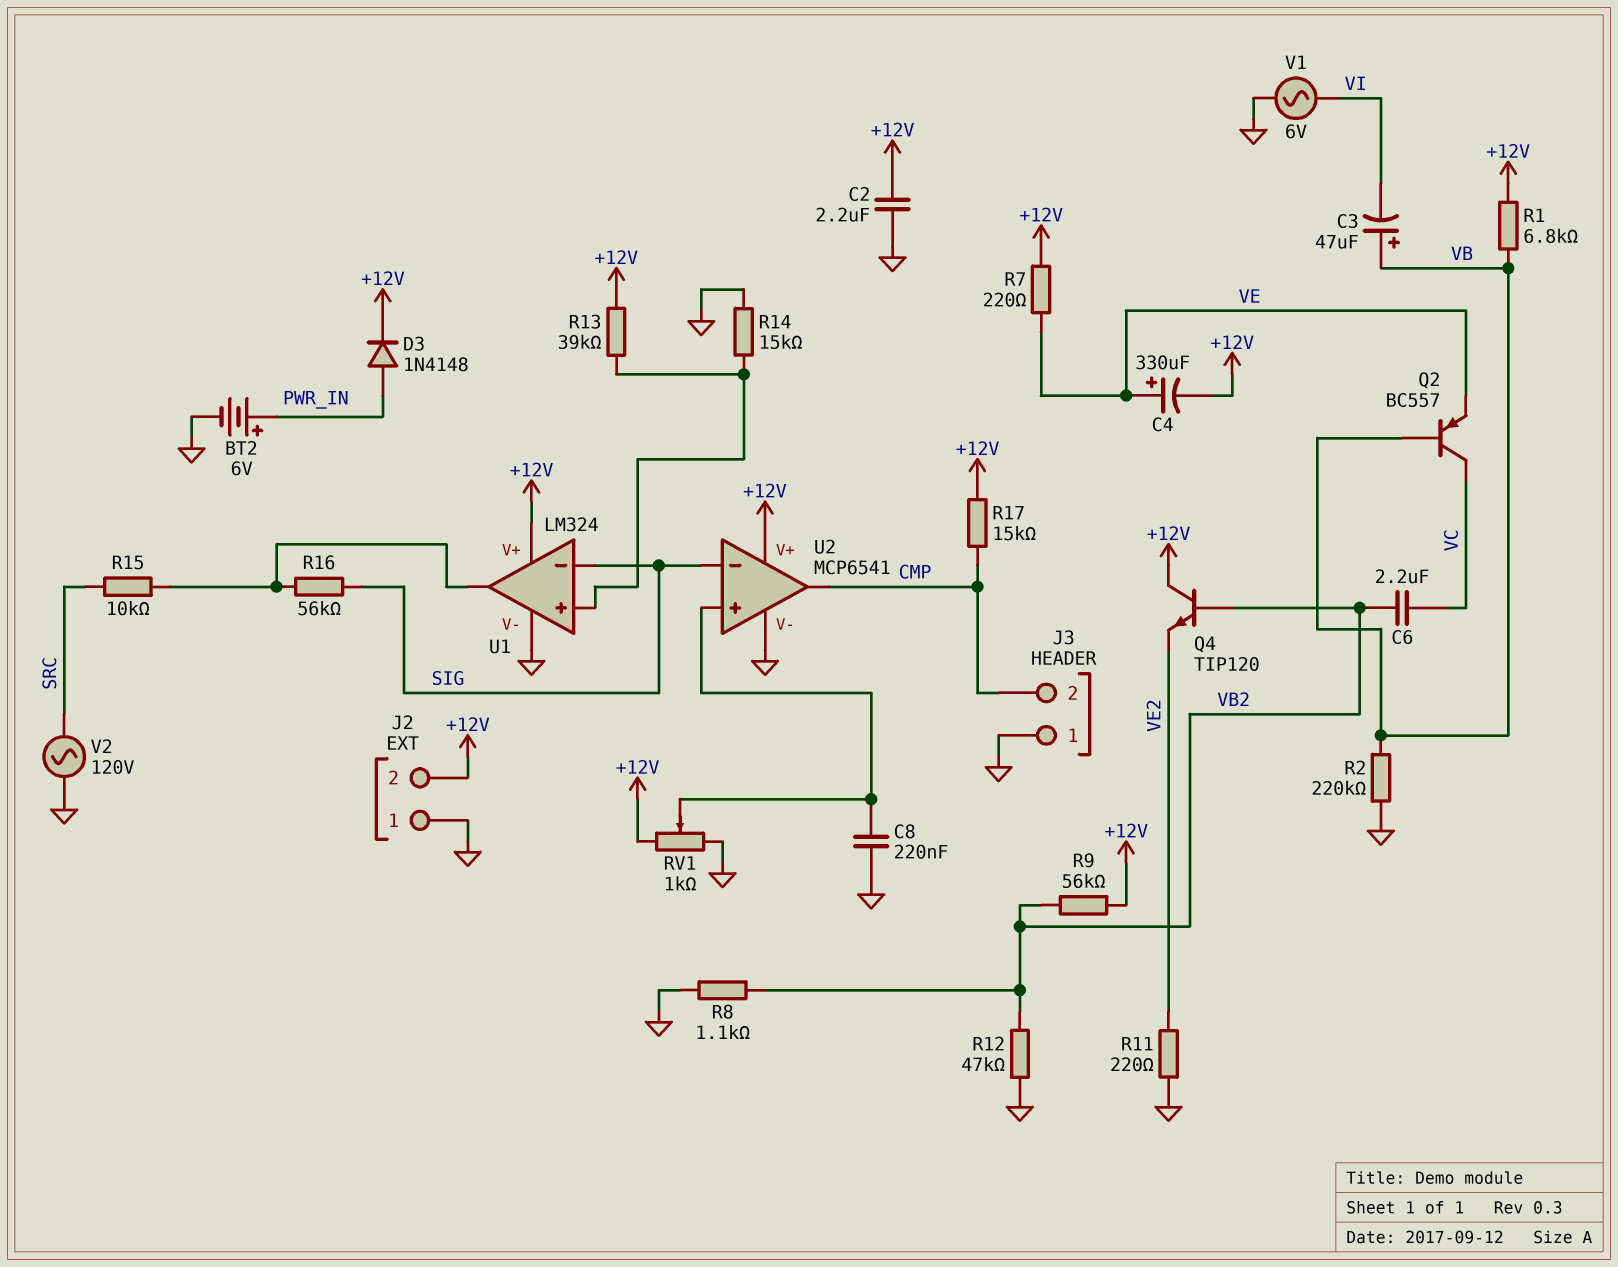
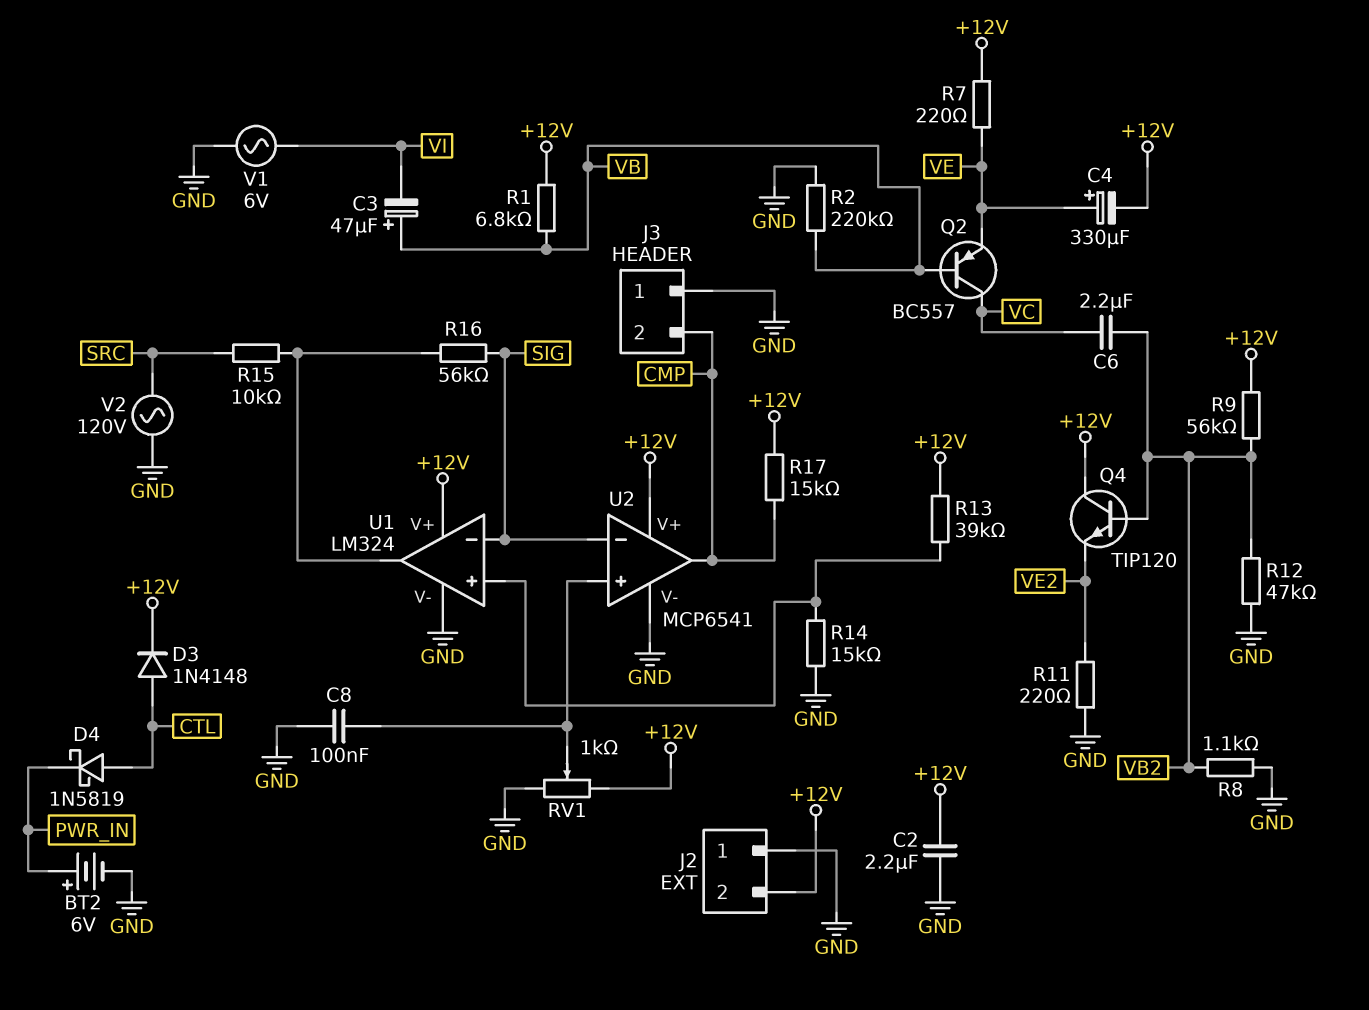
C8: 220nF (GND, U2/in+) -> 100nF (GND, U2/in+)
D3: diode 1N4148 (A PWR_IN, K +12V) -> diode 1N4148 (A CTL, K +12V)
D4: none -> schottky 1N5819 (A CTL, K PWR_IN)

